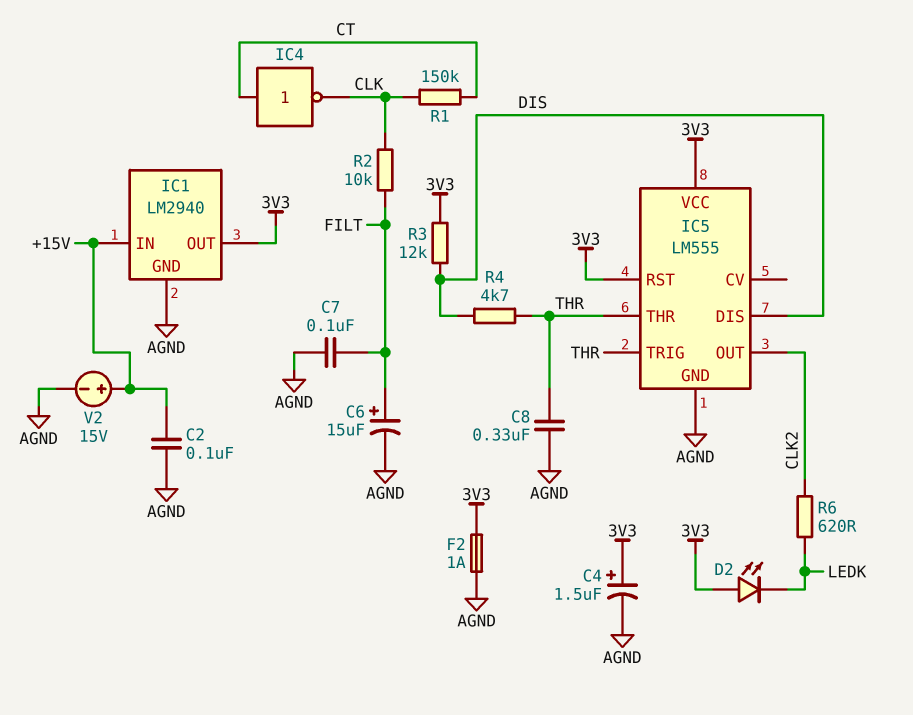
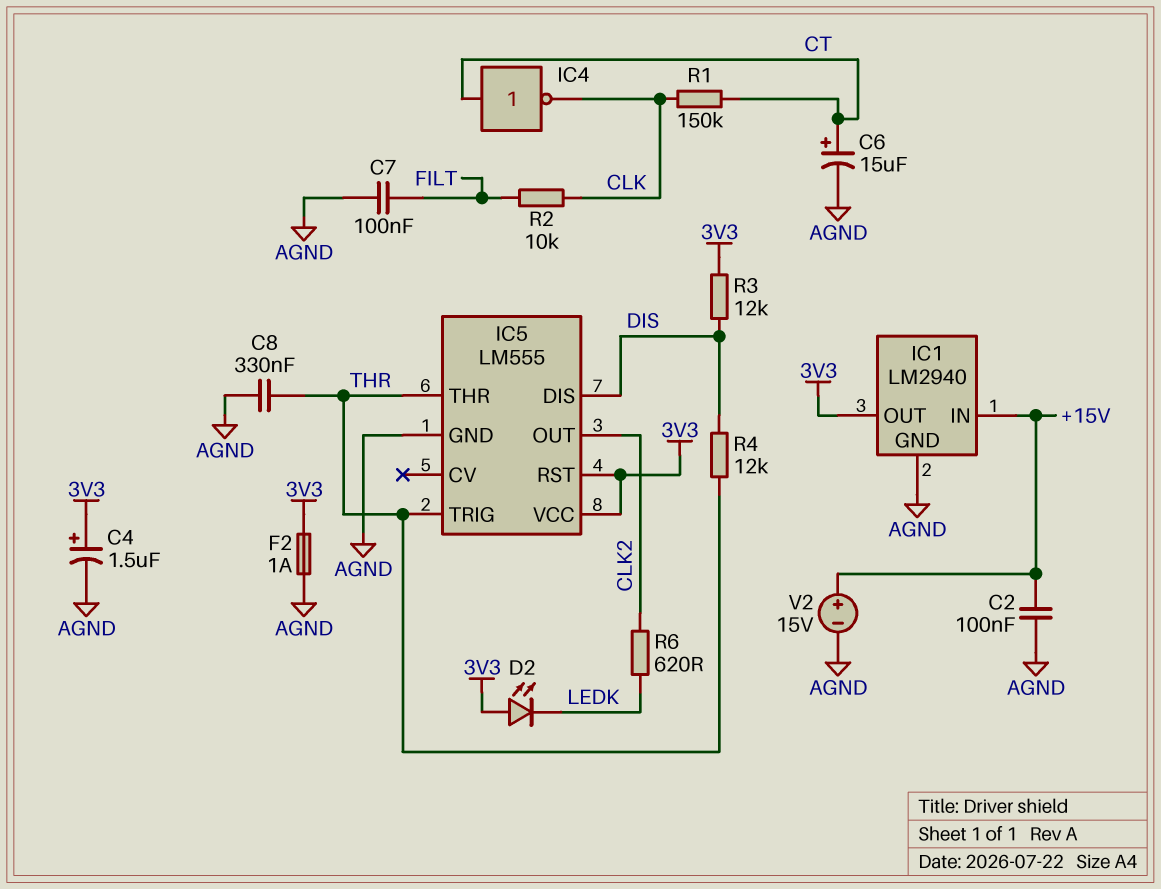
C6: 15uF (plus FILT, minus AGND) -> 15uF (plus CT, minus AGND)
R4: 4.7k (DIS, THR) -> 12k (DIS, THR)

